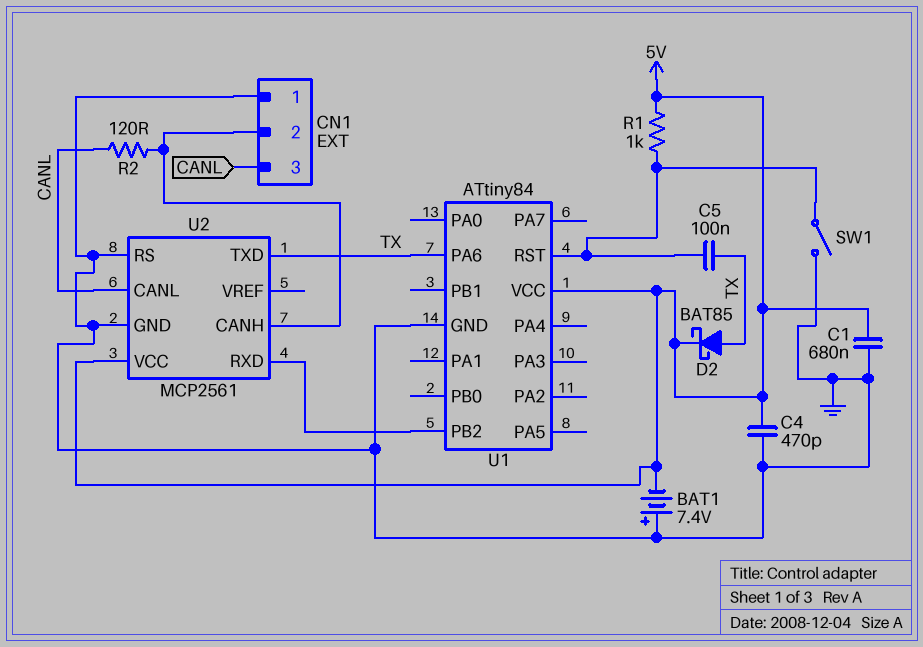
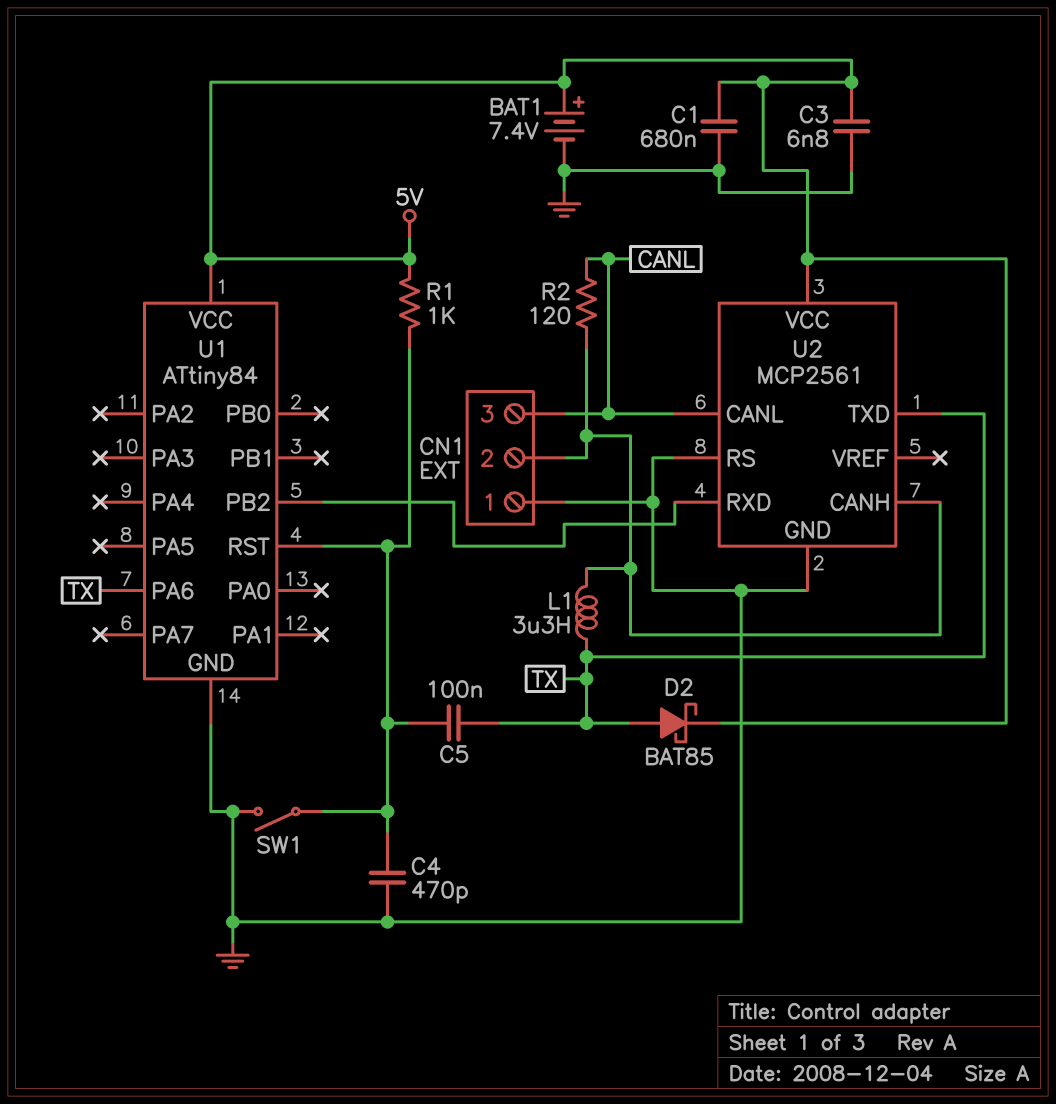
BAT1: 7.4V (plus GND, minus 5V) -> 7.4V (plus 5V, minus GND)
C3: none -> 6.8nF (5V, GND)
C4: 470pF (5V, GND) -> 470pF (GND, U1/RST)
L1: none -> 3.3uH (CN1/2, TX)

